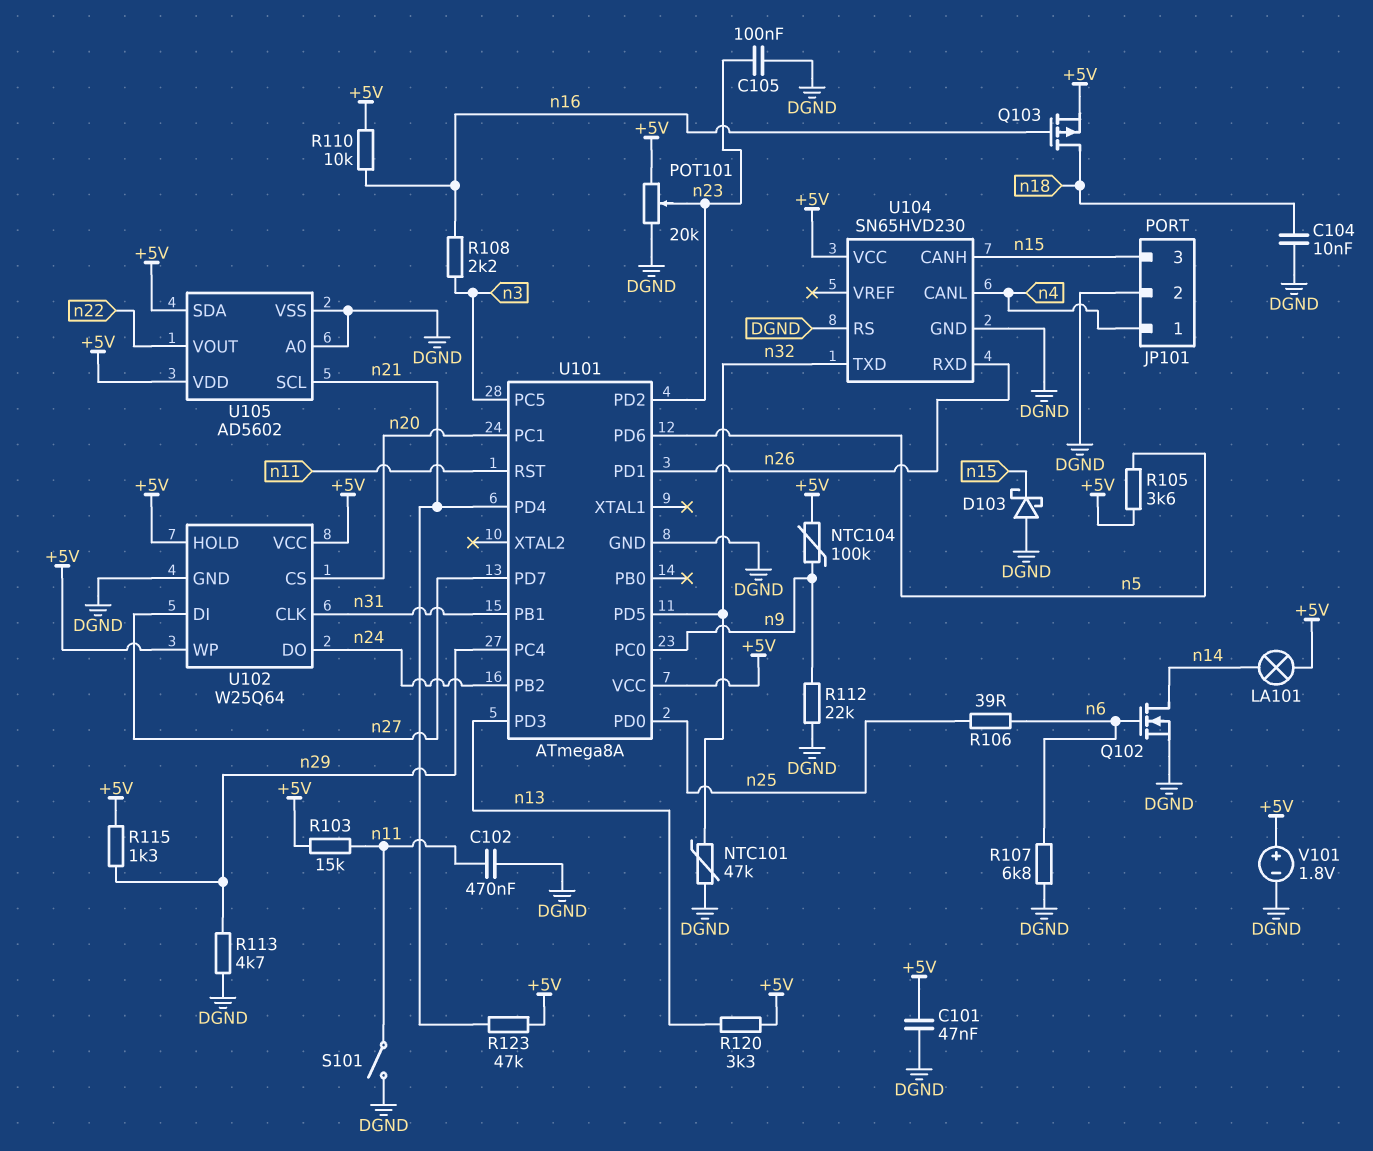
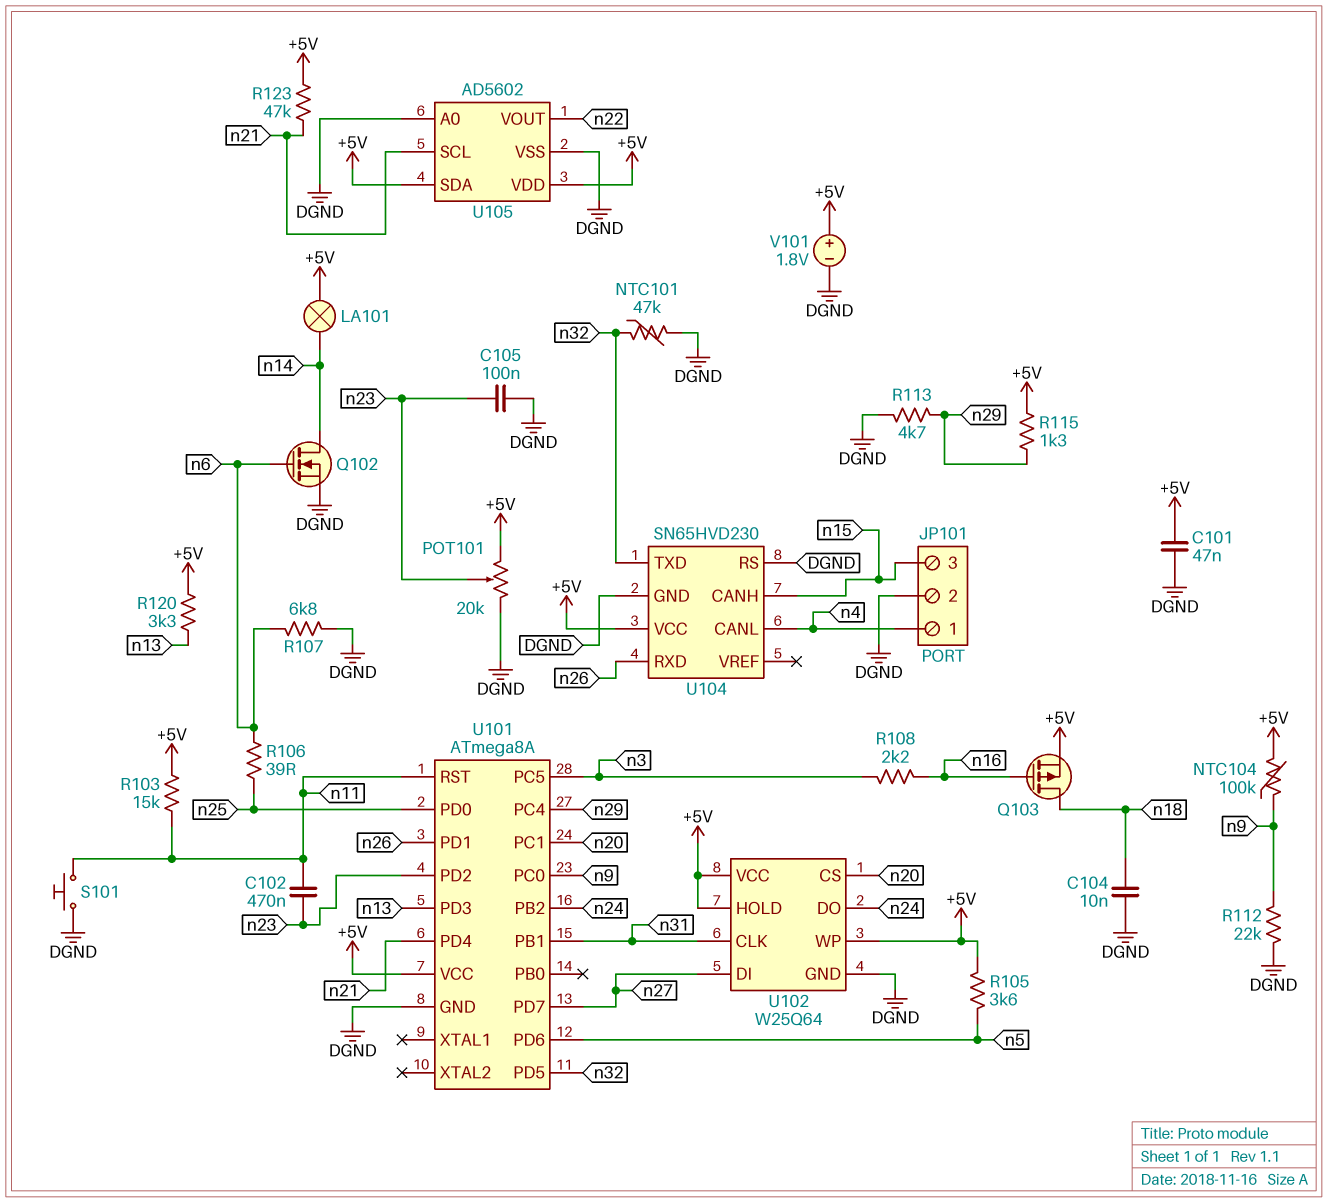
C102: 470nF (DGND, n11) -> 470nF (n11, n23)
D103: schottky (A DGND, K n15) -> none
R110: 10k (+5V, n16) -> none
S101: switch (DGND, n11) -> button (DGND, n11)

